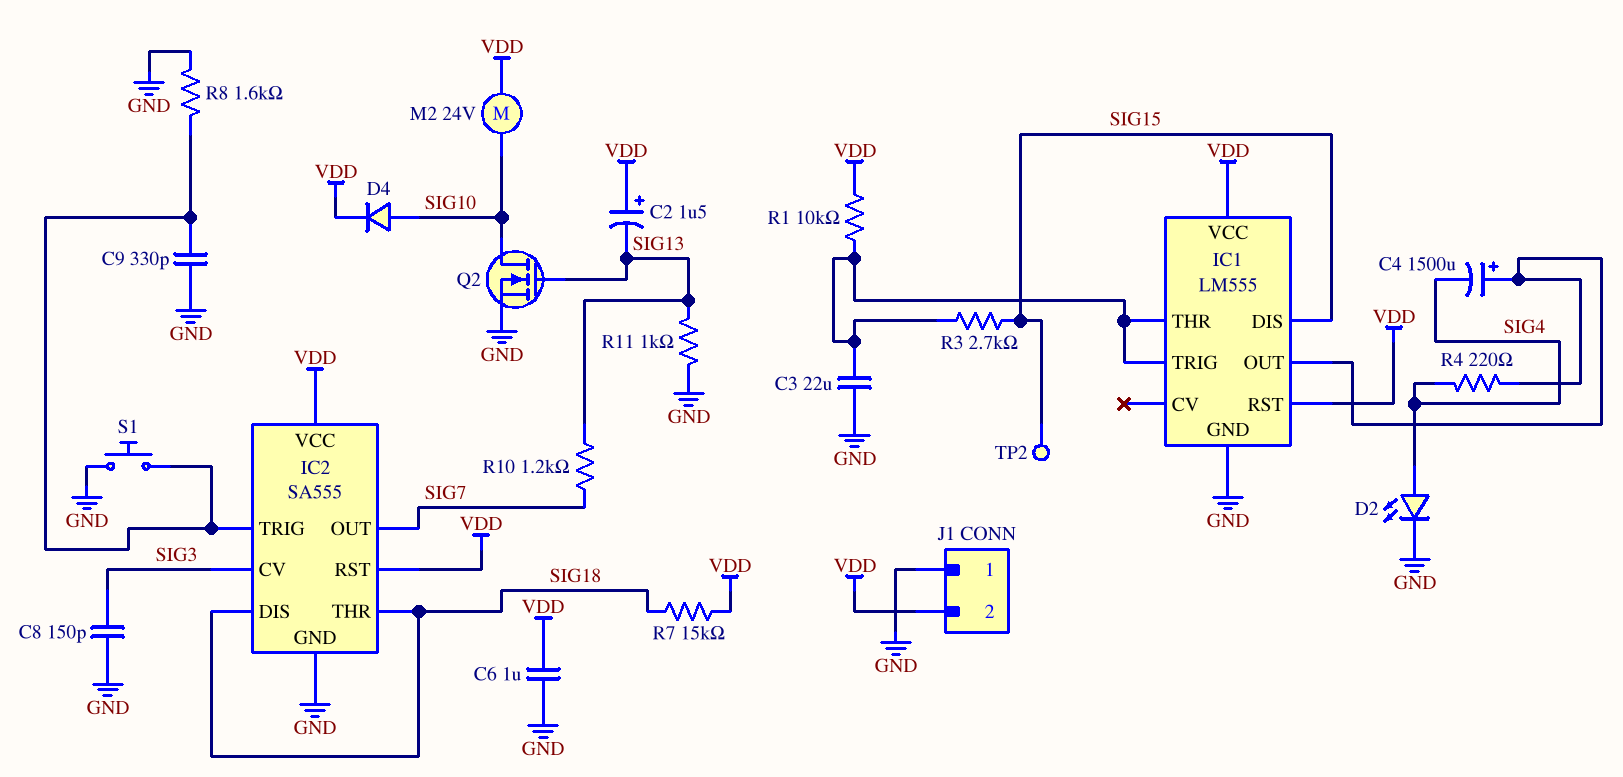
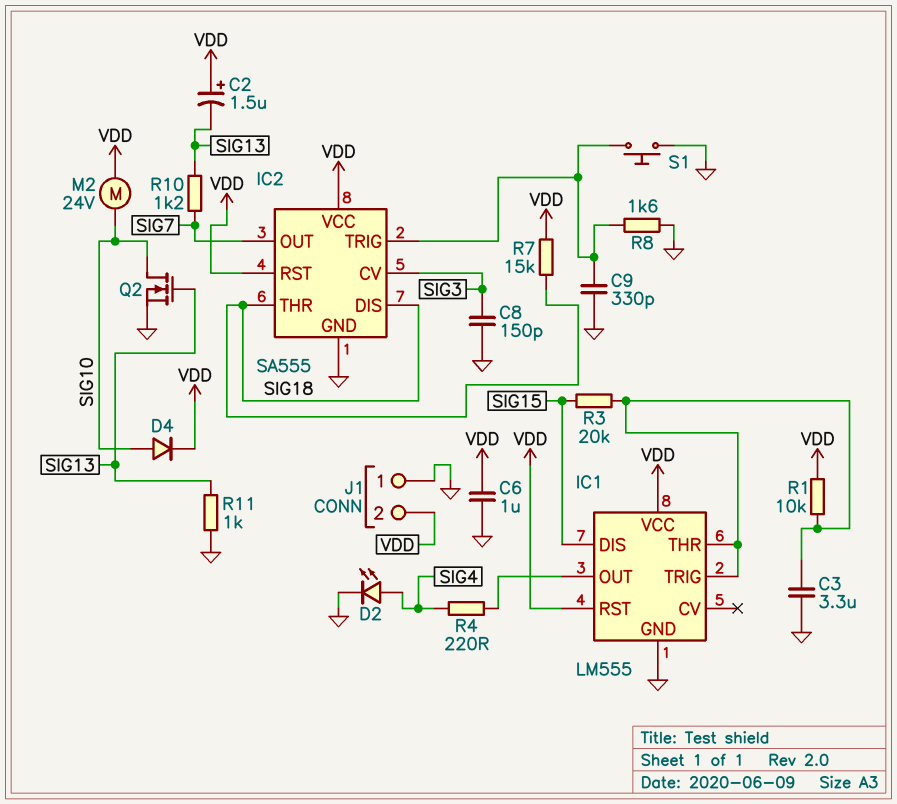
C3: 22uF (GND, IC1/THR) -> 3.3uF (GND, IC1/THR)
C4: 1500uF (plus IC1/OUT, minus SIG4) -> none
R3: 2.7k (IC1/THR, SIG15) -> 20k (IC1/THR, SIG15)
TP2: test point (SIG15) -> none

